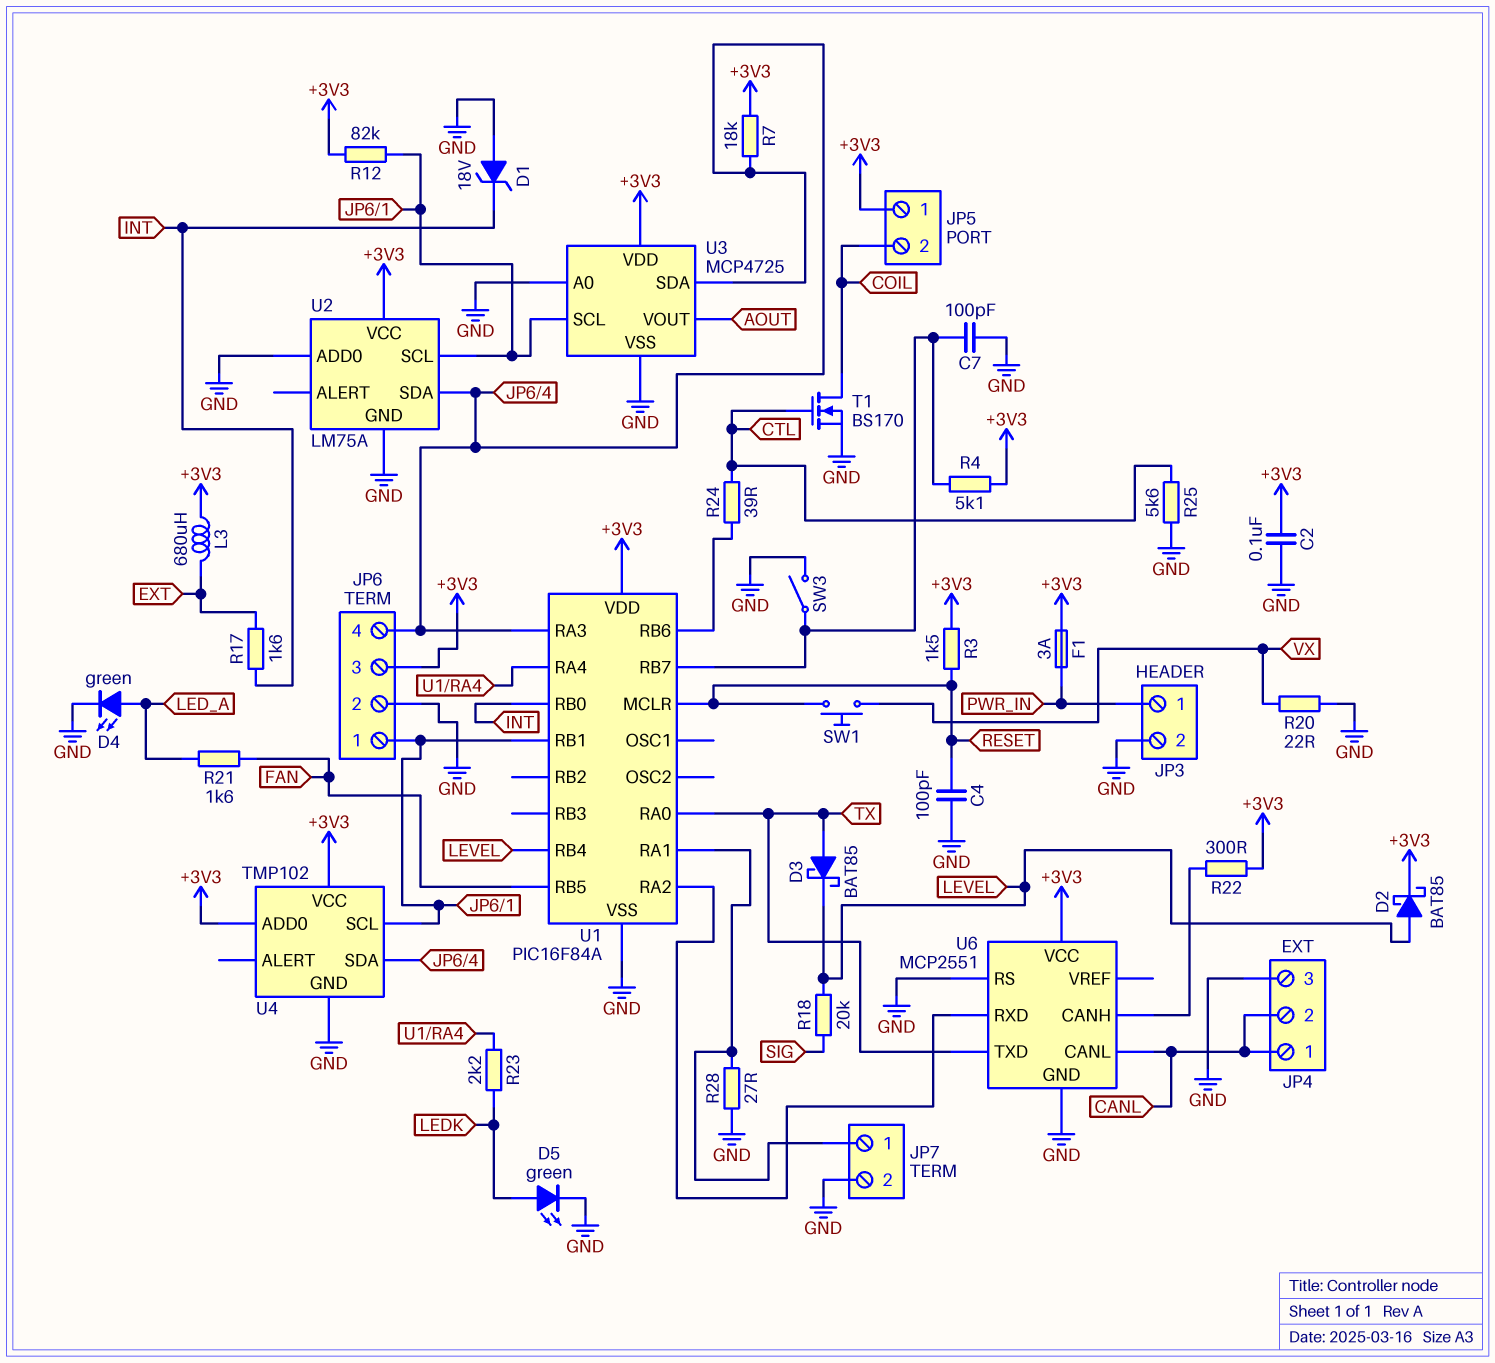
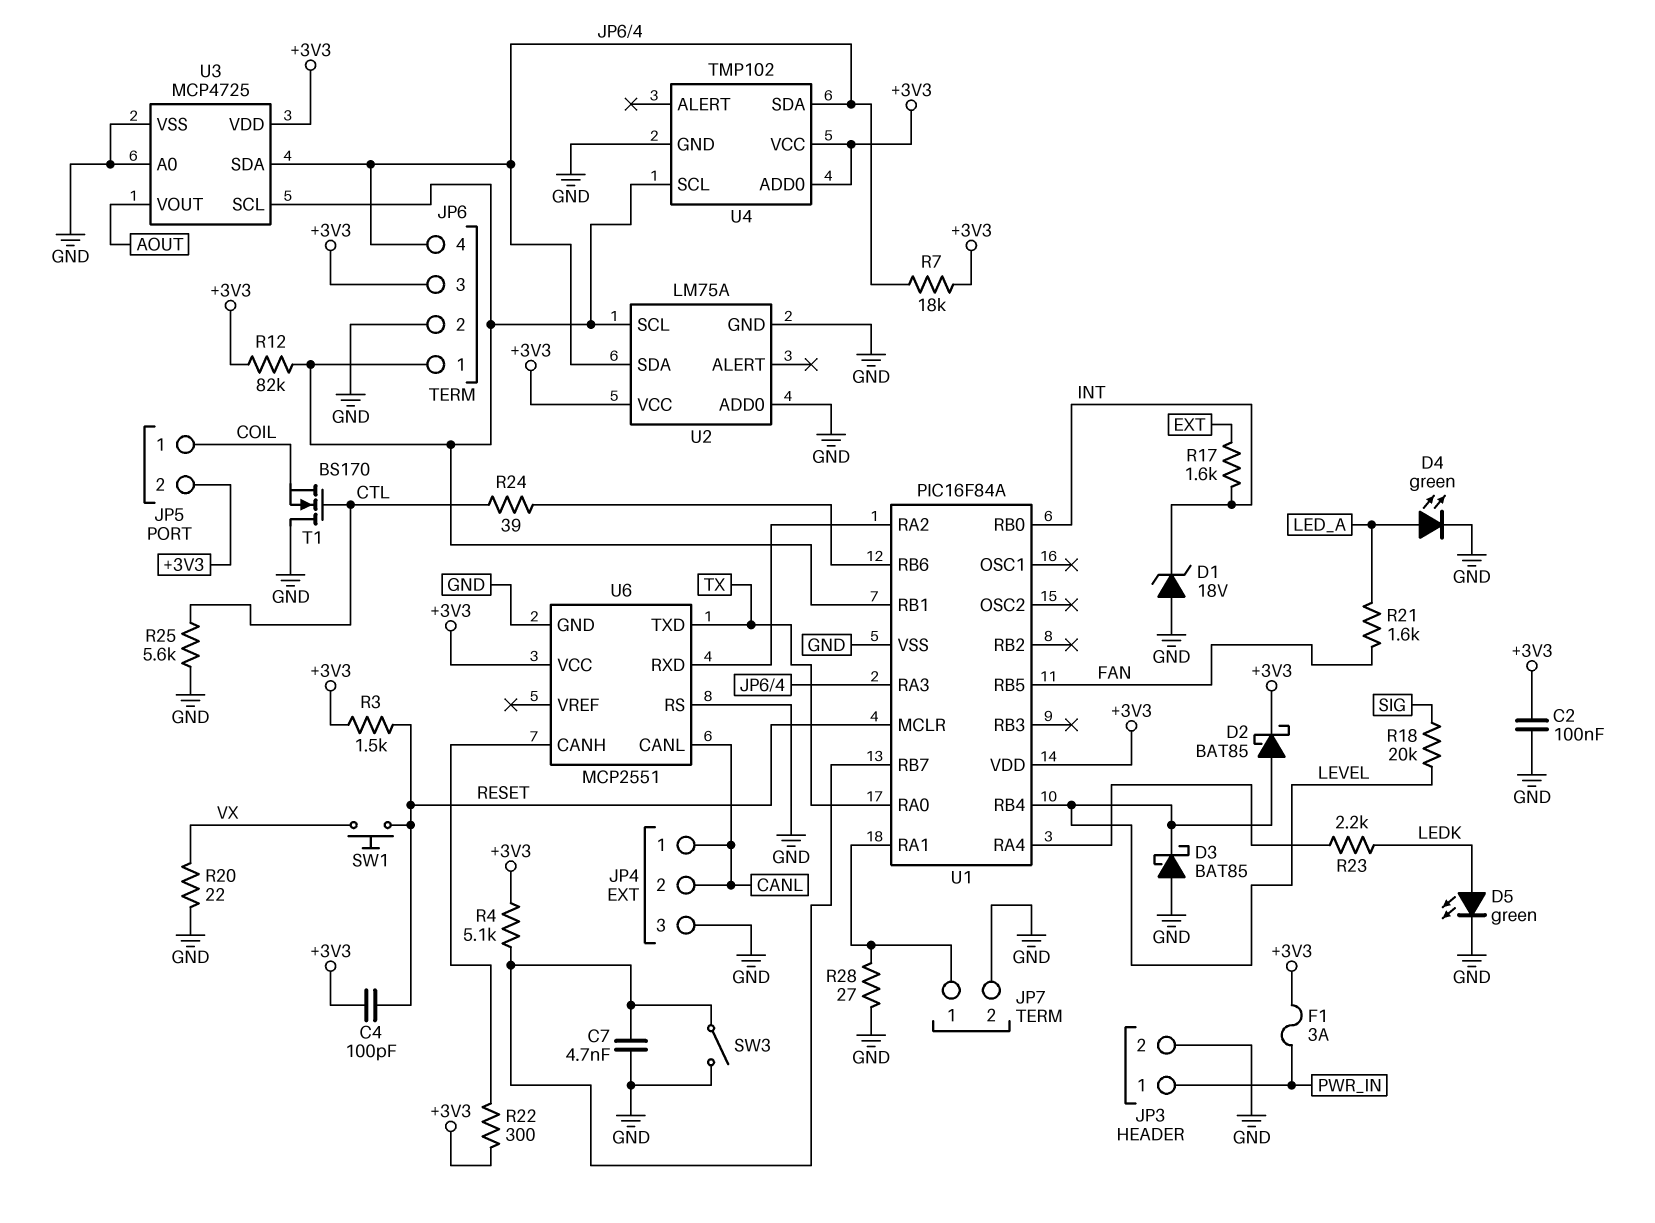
C4: 100pF (GND, RESET) -> 100pF (+3V3, RESET)
C7: 100pF (GND, U1/RB7) -> 4.7nF (GND, U1/RB7)
D3: schottky BAT85 (A TX, K LEVEL) -> schottky BAT85 (A GND, K LEVEL)
JP5 pin 1: +3V3 -> COIL
JP5 pin 2: COIL -> +3V3
L3: 680uH (+3V3, EXT) -> none
T1: NMOS BS170 (G CTL, D COIL, S GND) -> NMOS BS170 (G CTL, D GND, S COIL)

